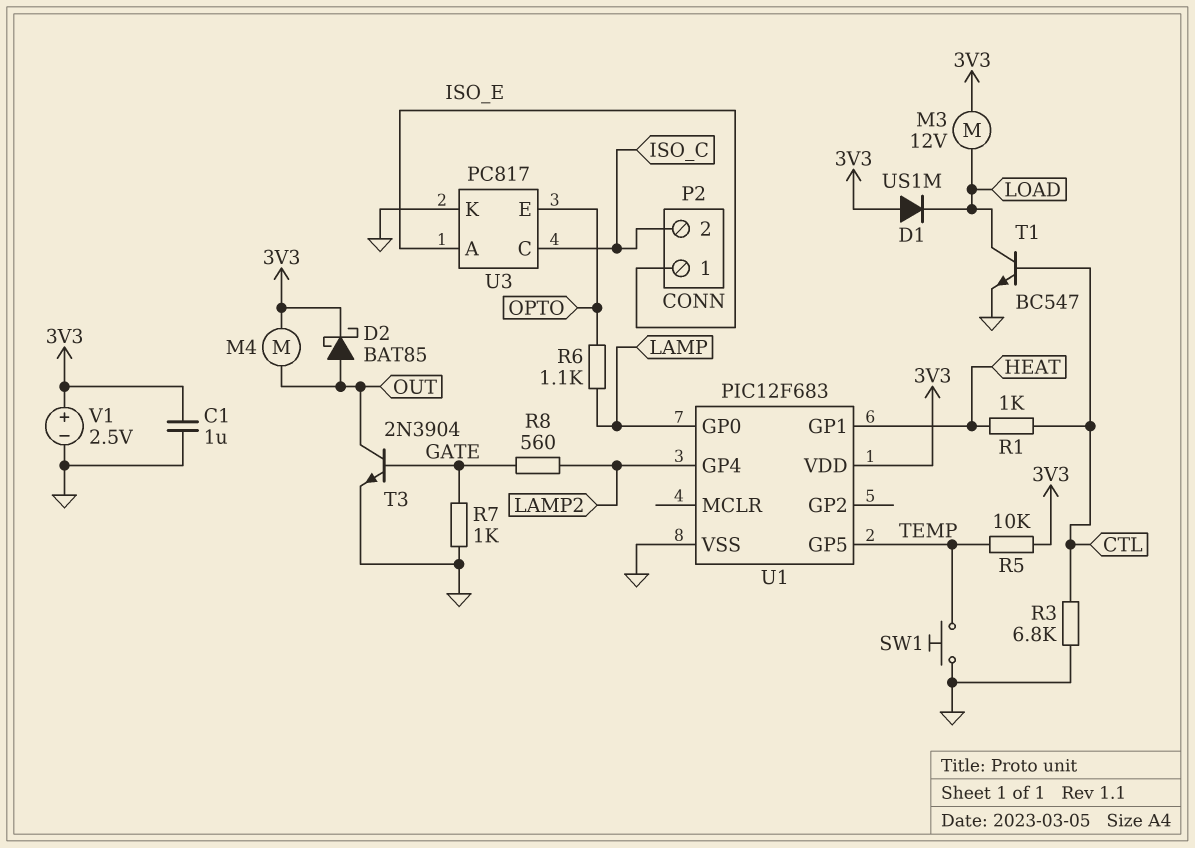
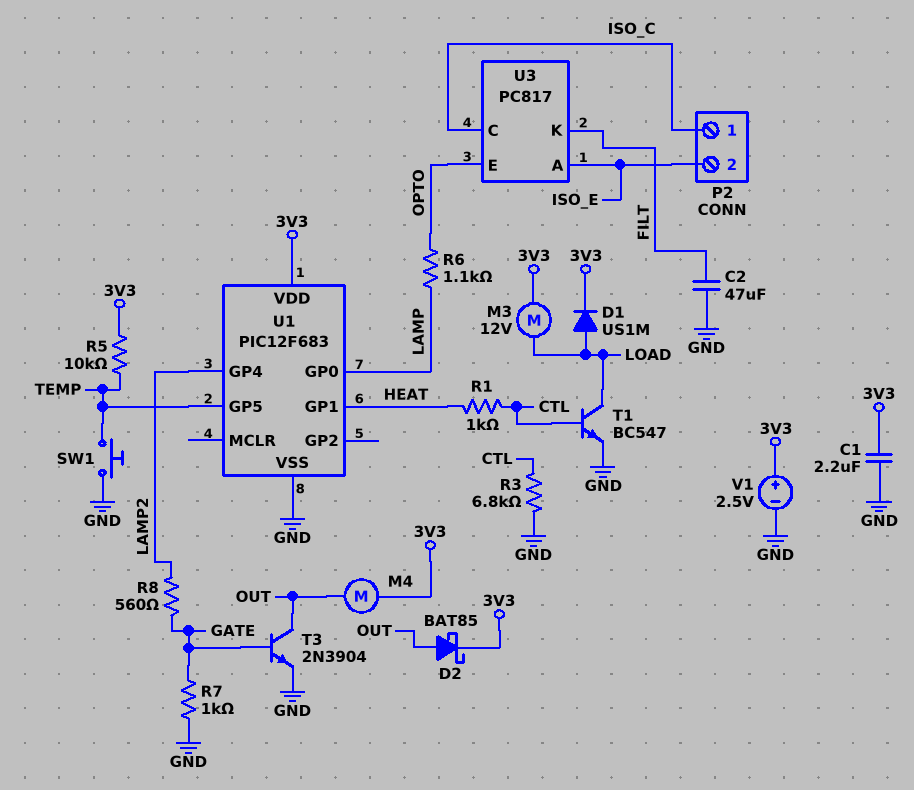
C1: 1uF (3V3, GND) -> 2.2uF (3V3, GND)
C2: none -> 47uF (FILT, GND)
D1: diode US1M (A 3V3, K LOAD) -> diode US1M (A LOAD, K 3V3)
P2 pin 1: ISO_E -> ISO_C
P2 pin 2: ISO_C -> ISO_E
U3 pin K: GND -> FILT

